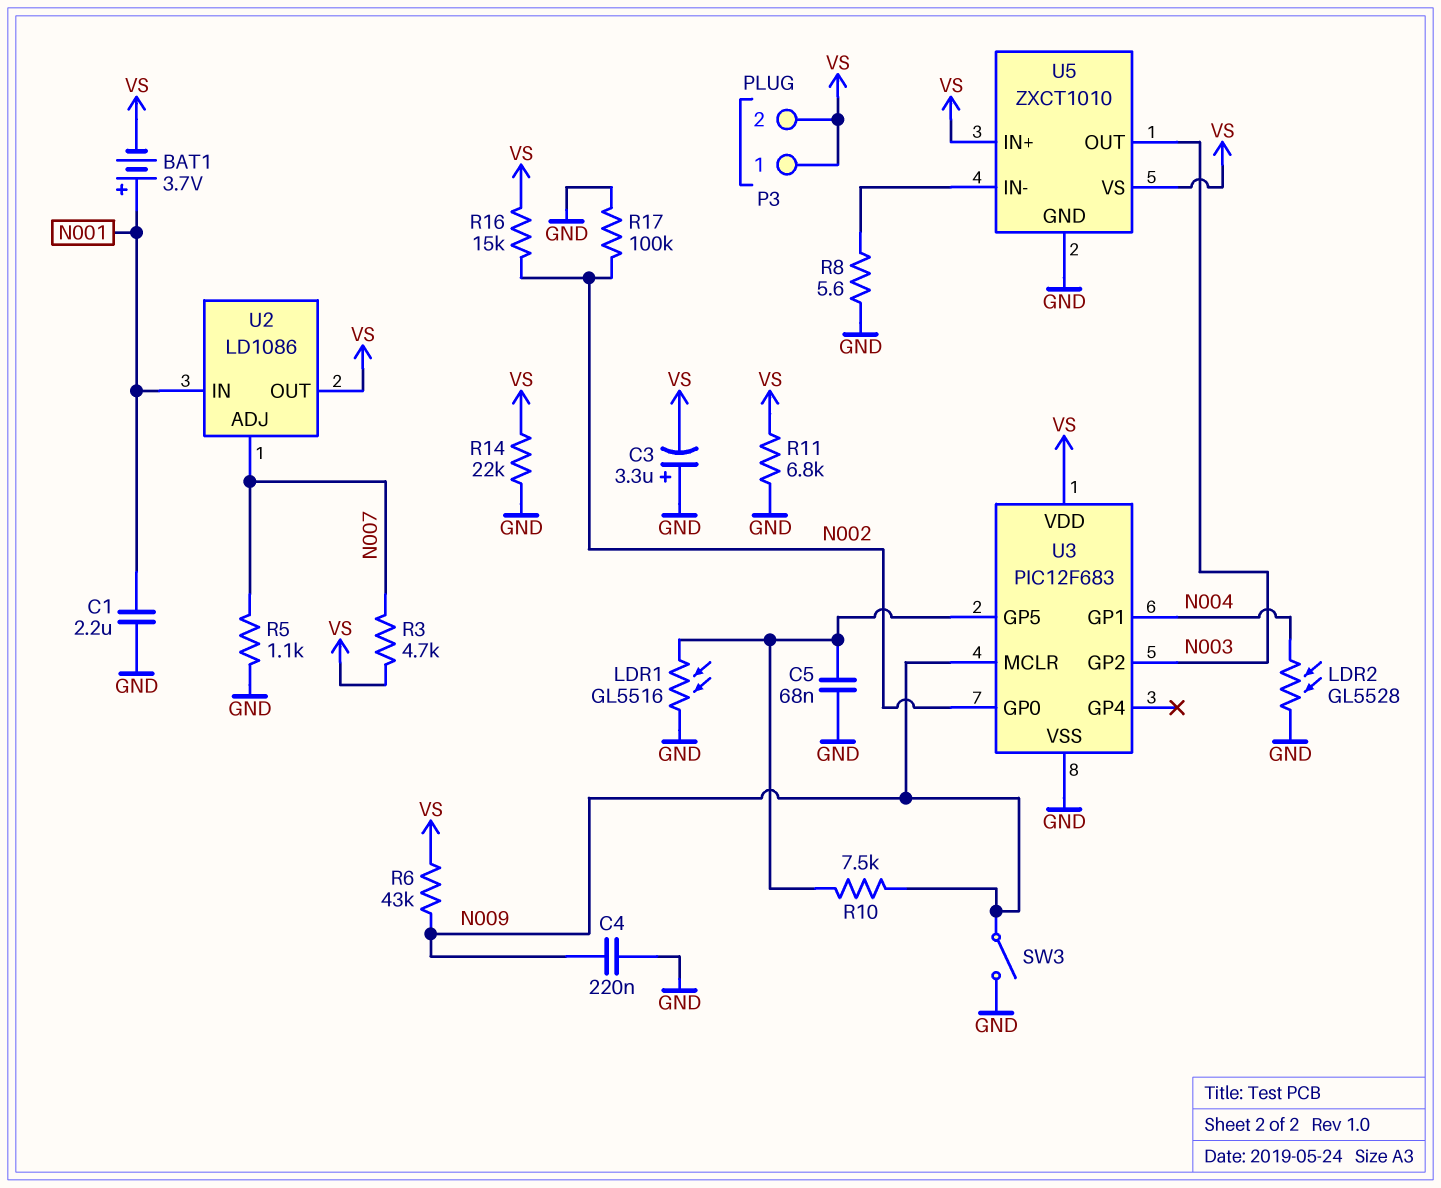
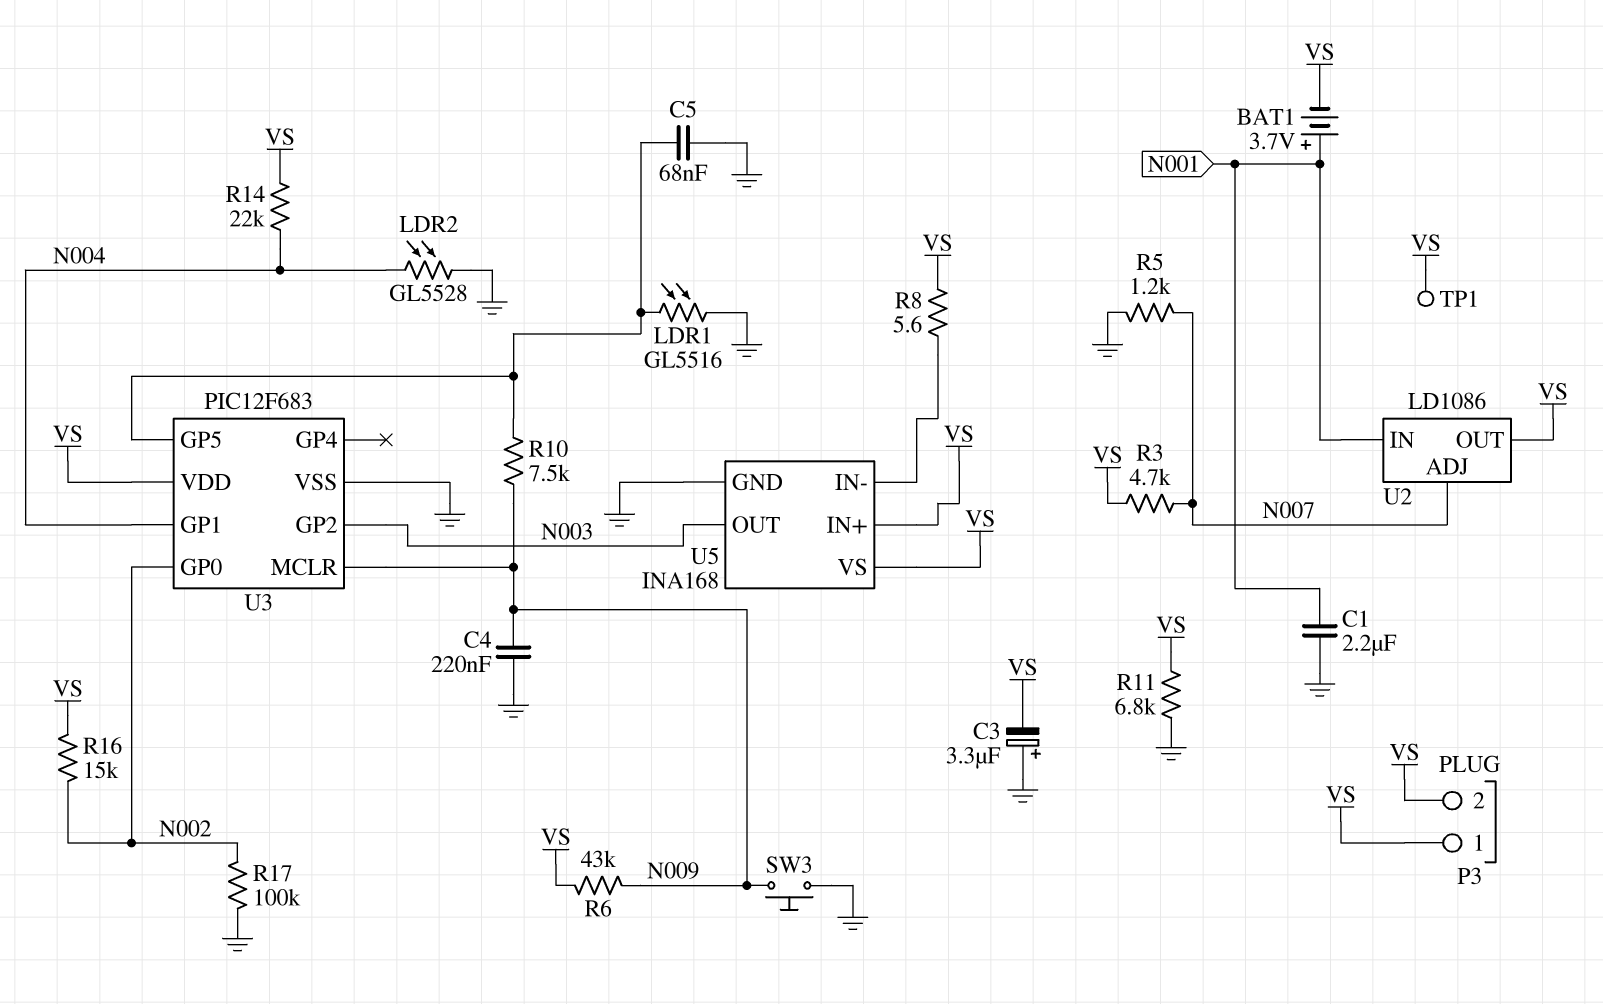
R5: 1.1k (GND, N007) -> 1.2k (GND, N007)
R8: 5.6 (GND, U5/IN-) -> 5.6 (U5/IN-, VS)
R14: 22k (GND, VS) -> 22k (N004, VS)
SW3: switch (GND, N009) -> button (GND, N009)
TP1: none -> test point (VS)
U5: ZXCT1010 -> INA168

